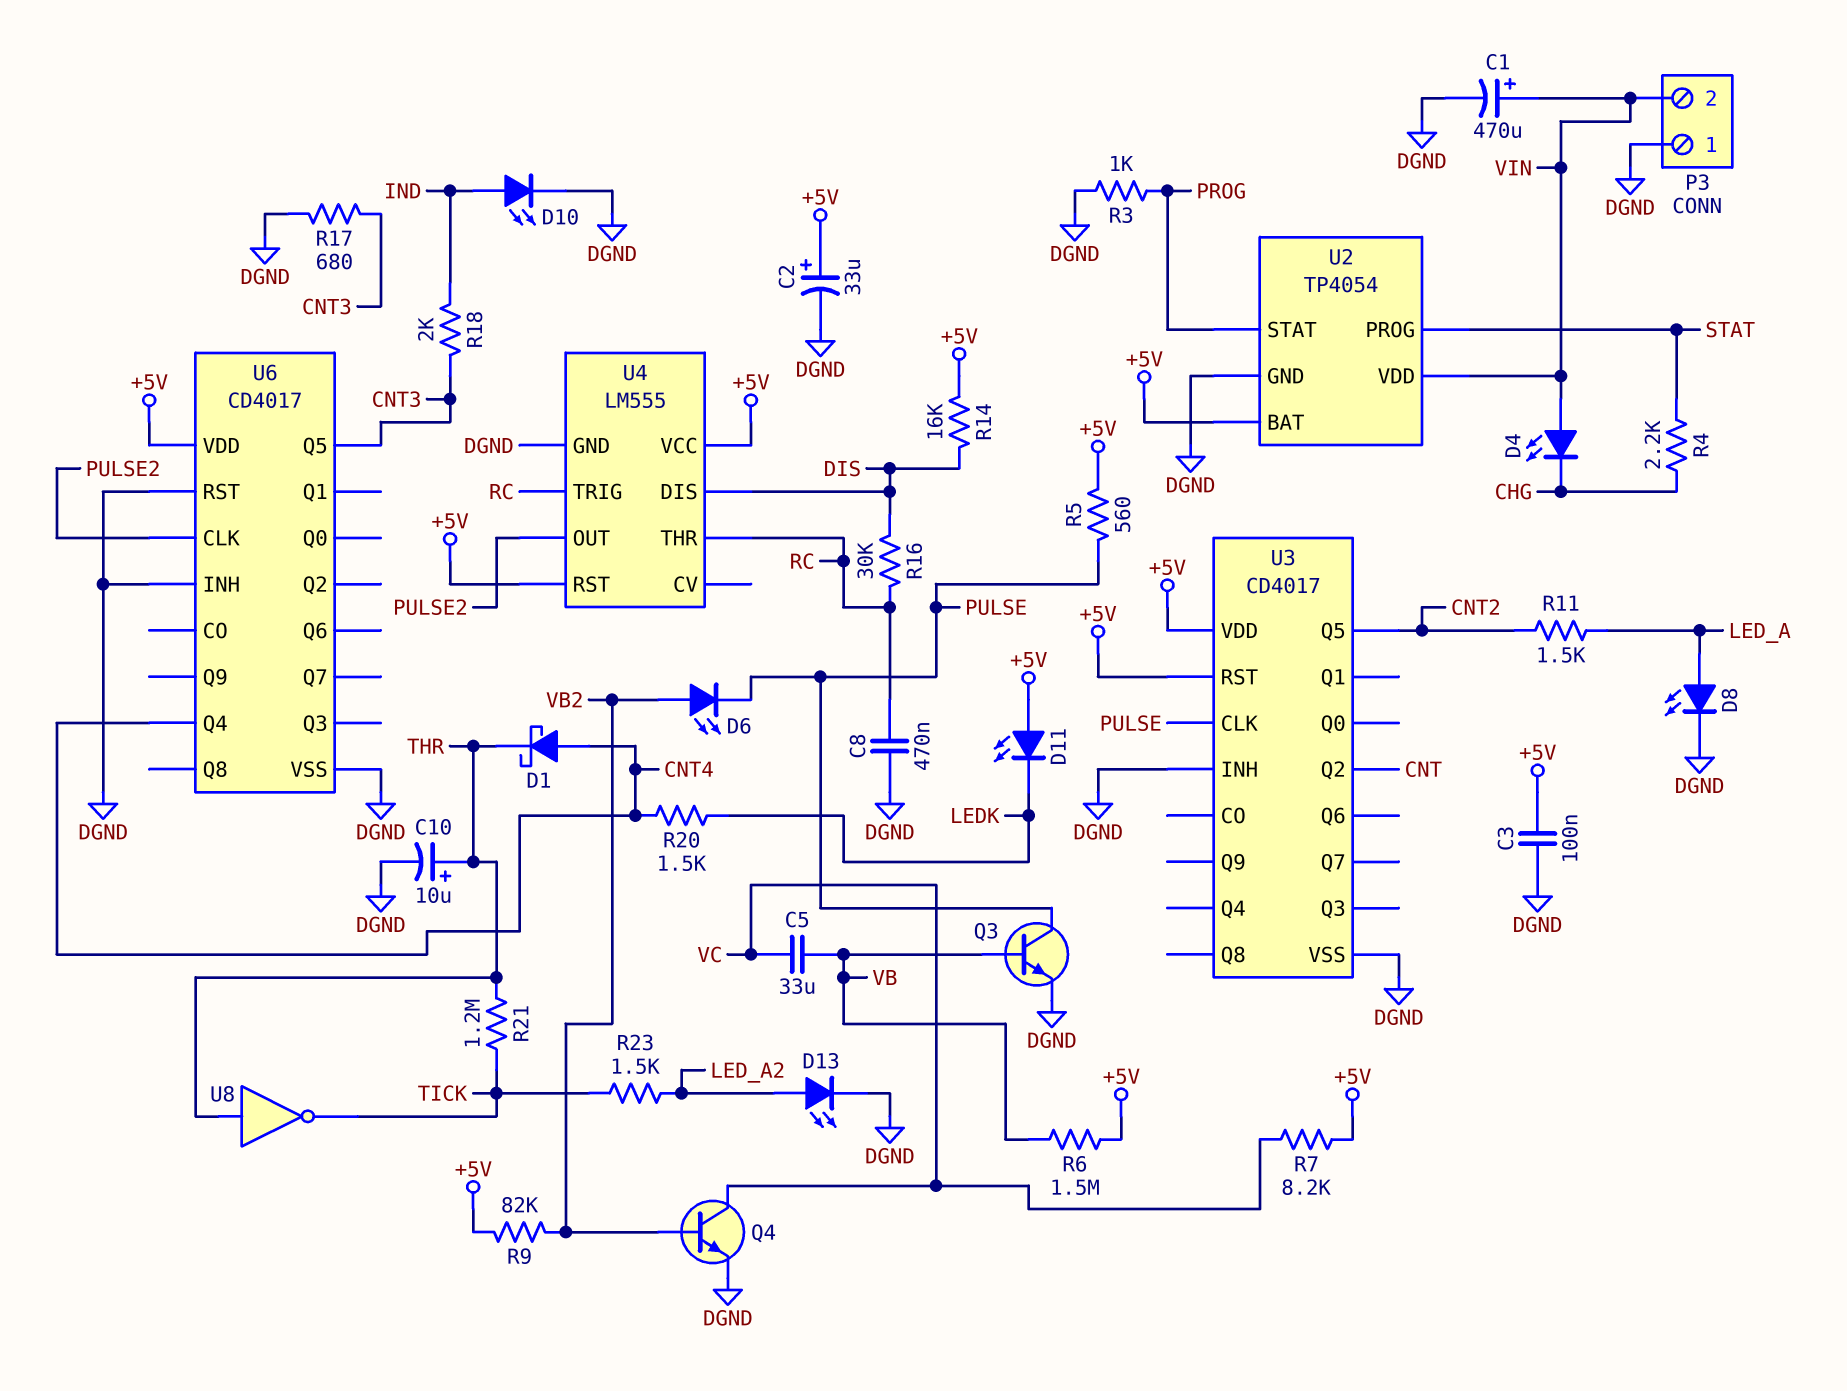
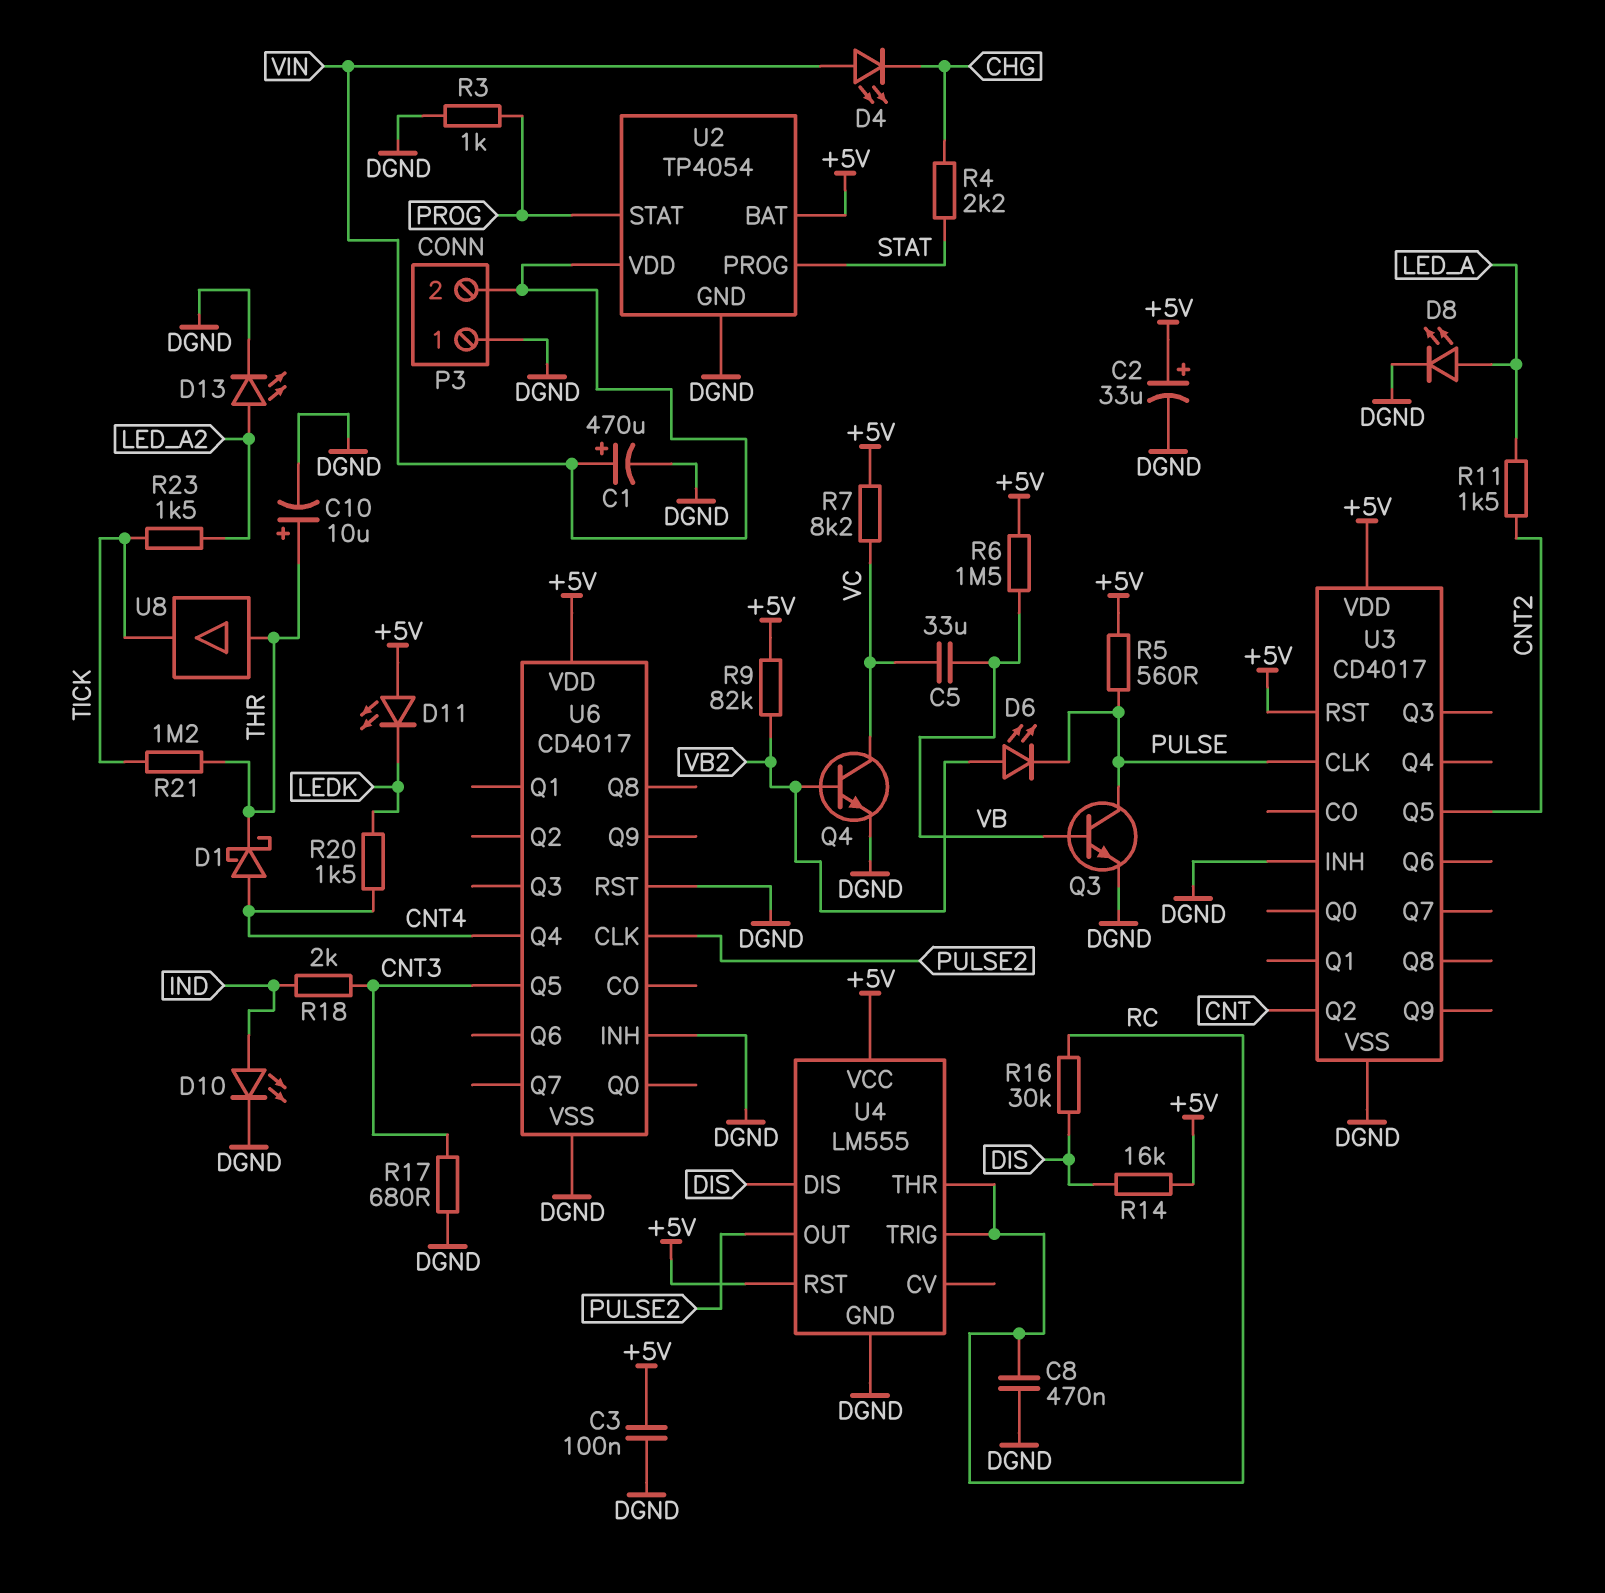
U8: NOT (in THR, out TICK) -> buffer (in THR, out TICK)

